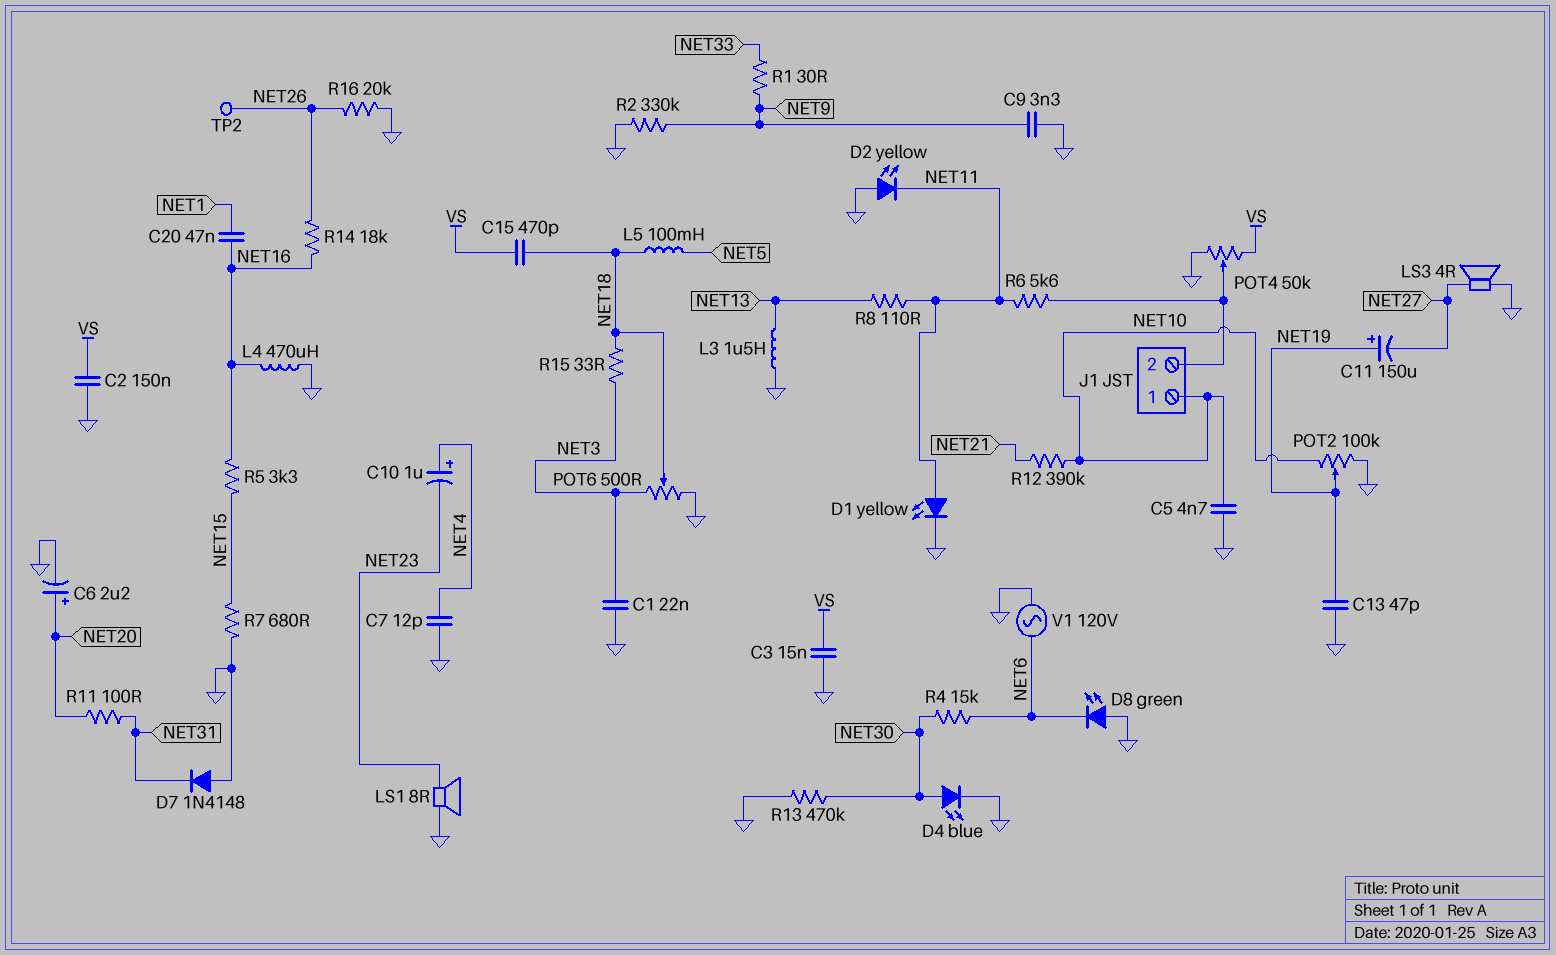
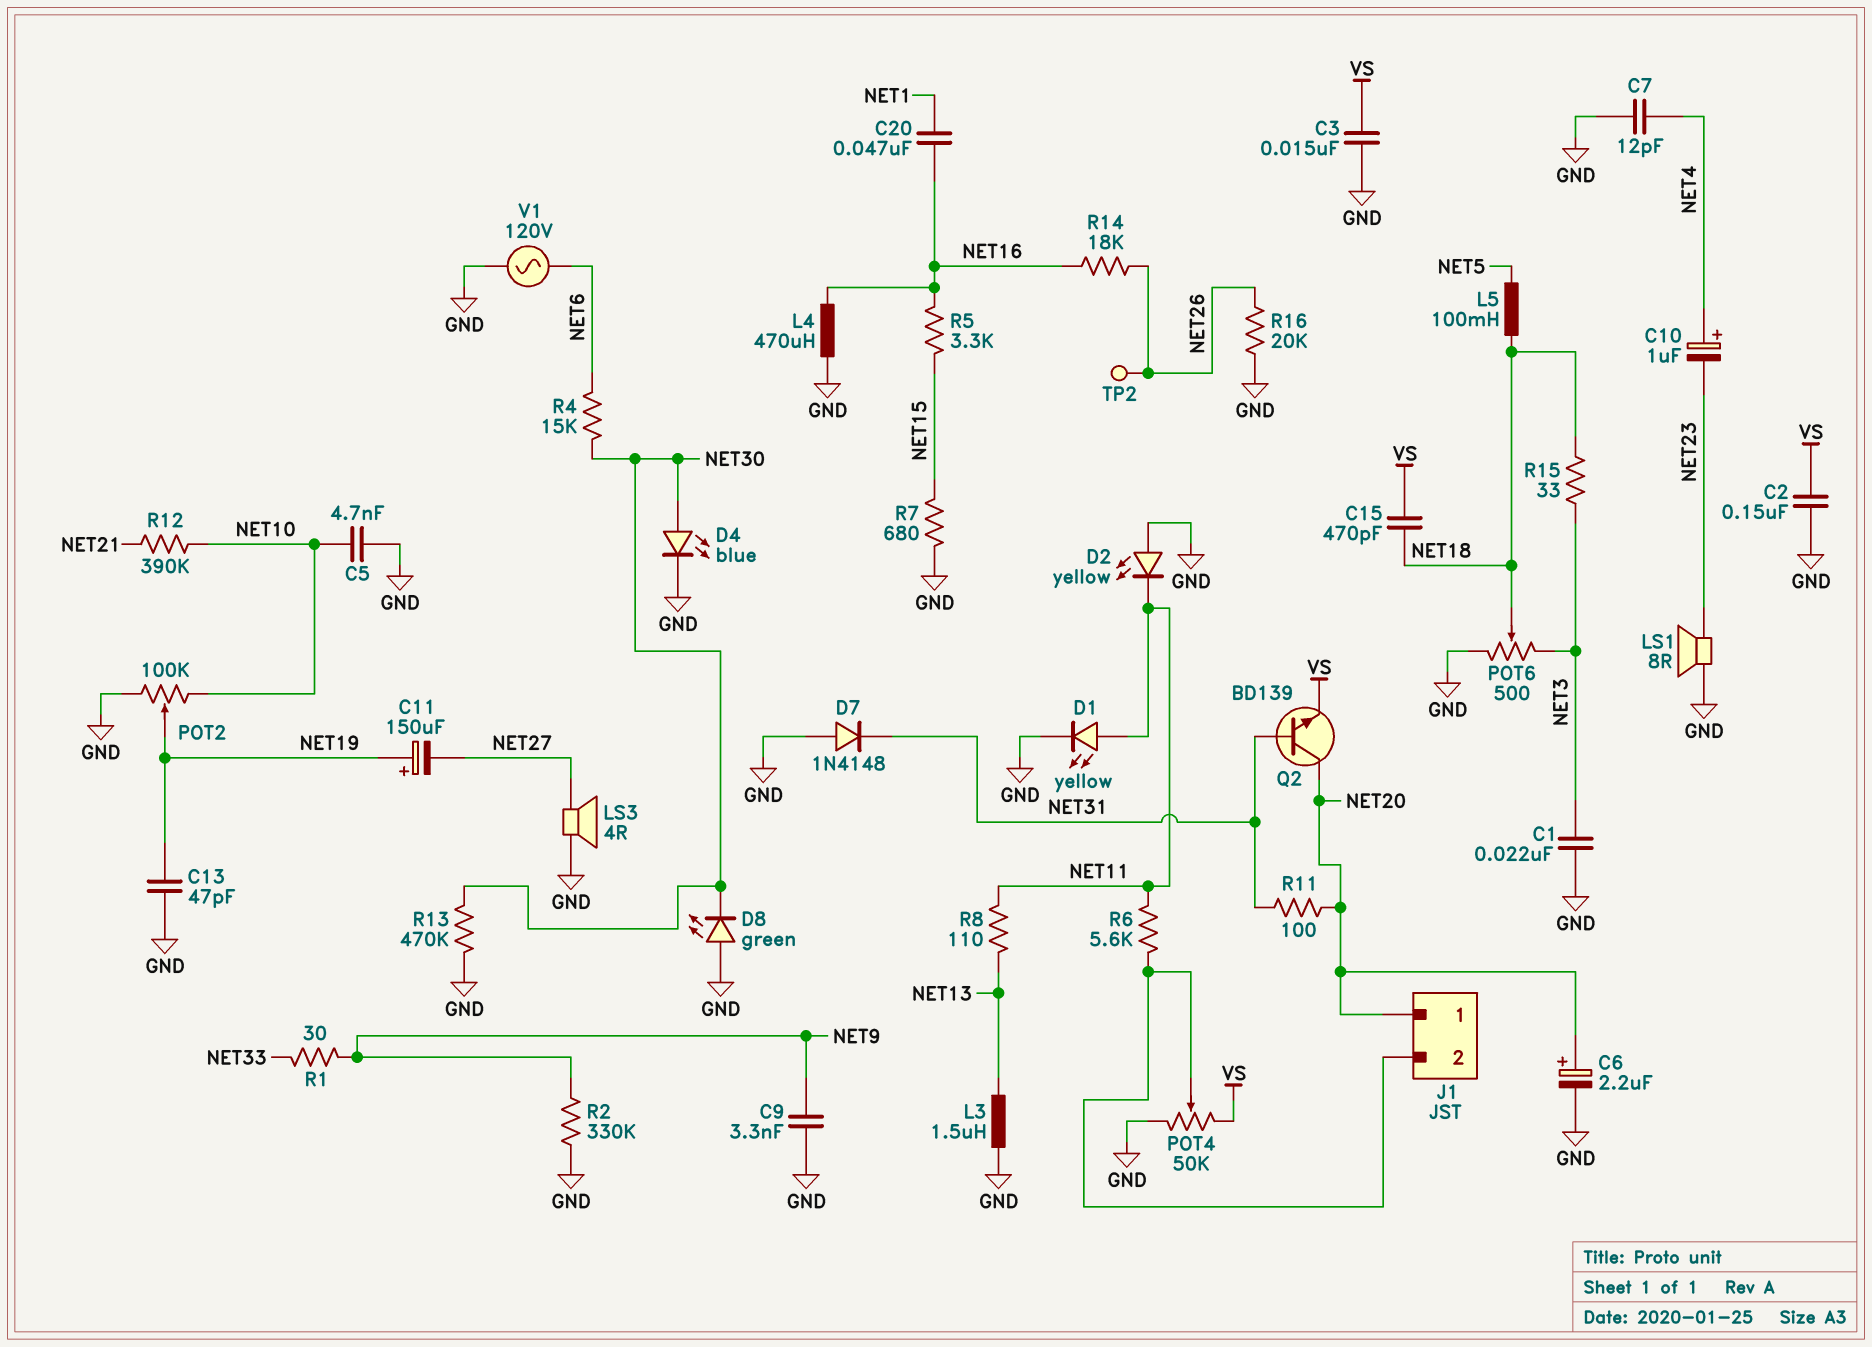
D8: LED green (A GND, K NET6) -> LED green (A GND, K NET30)
J1 pin 1: NET10 -> NET20
Q2: none -> NPN BD139 (B NET31, C NET20, E VS)

